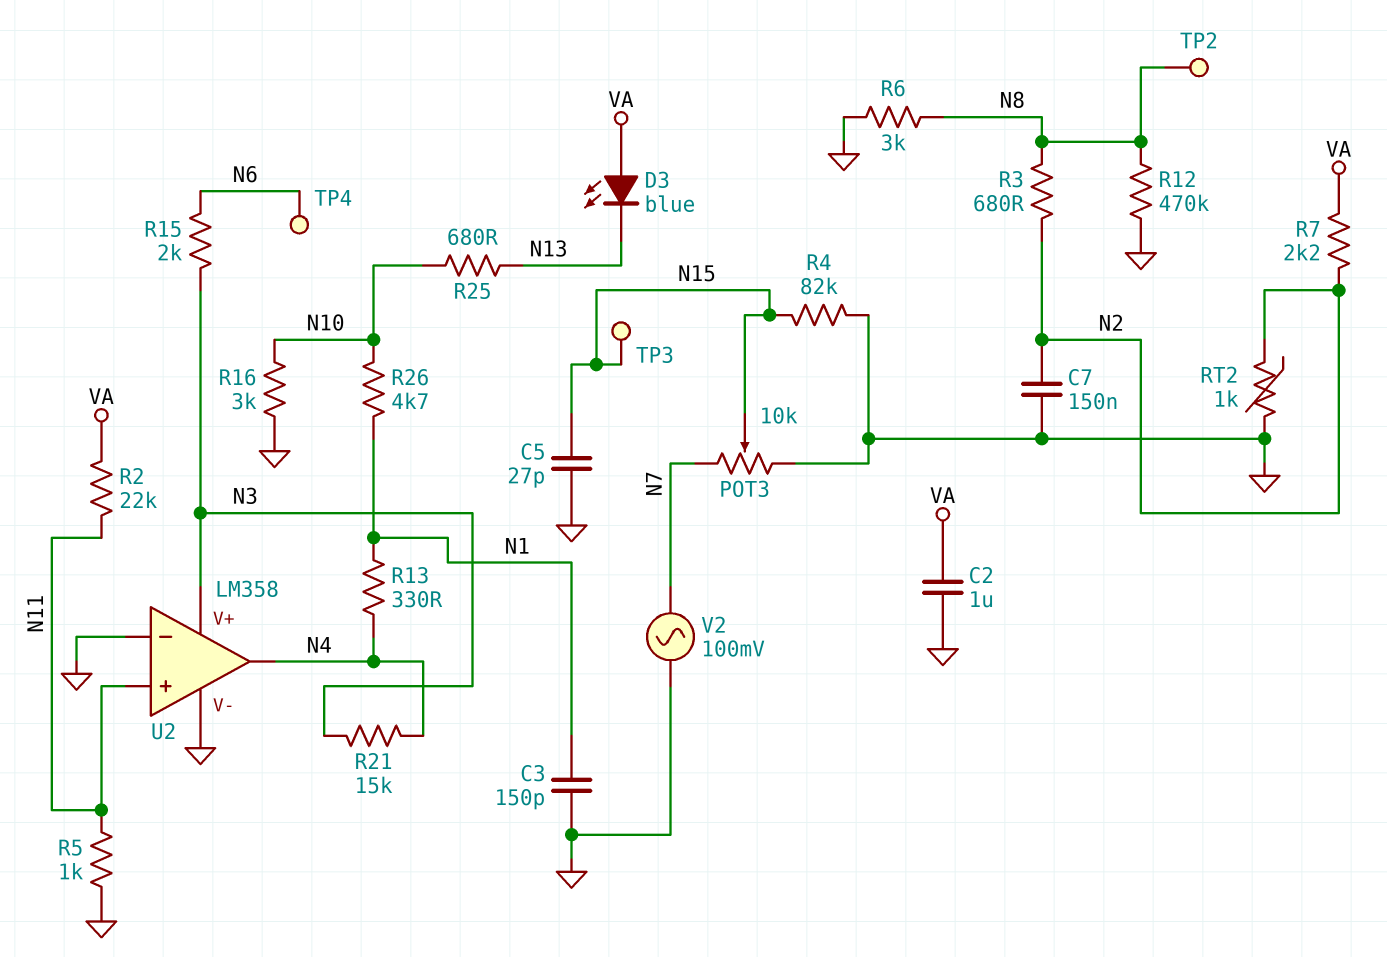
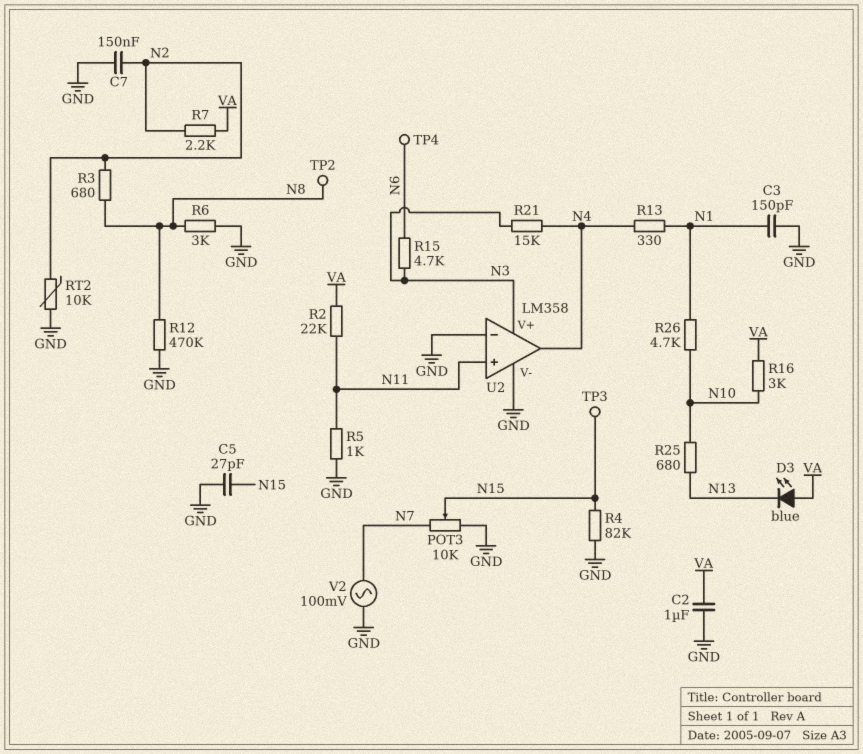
R15: 2k (N3, N6) -> 4.7k (N3, N6)
R16: 3k (GND, N10) -> 3k (N10, VA)
RT2: 1k (GND, N2) -> 10k (GND, N2)

